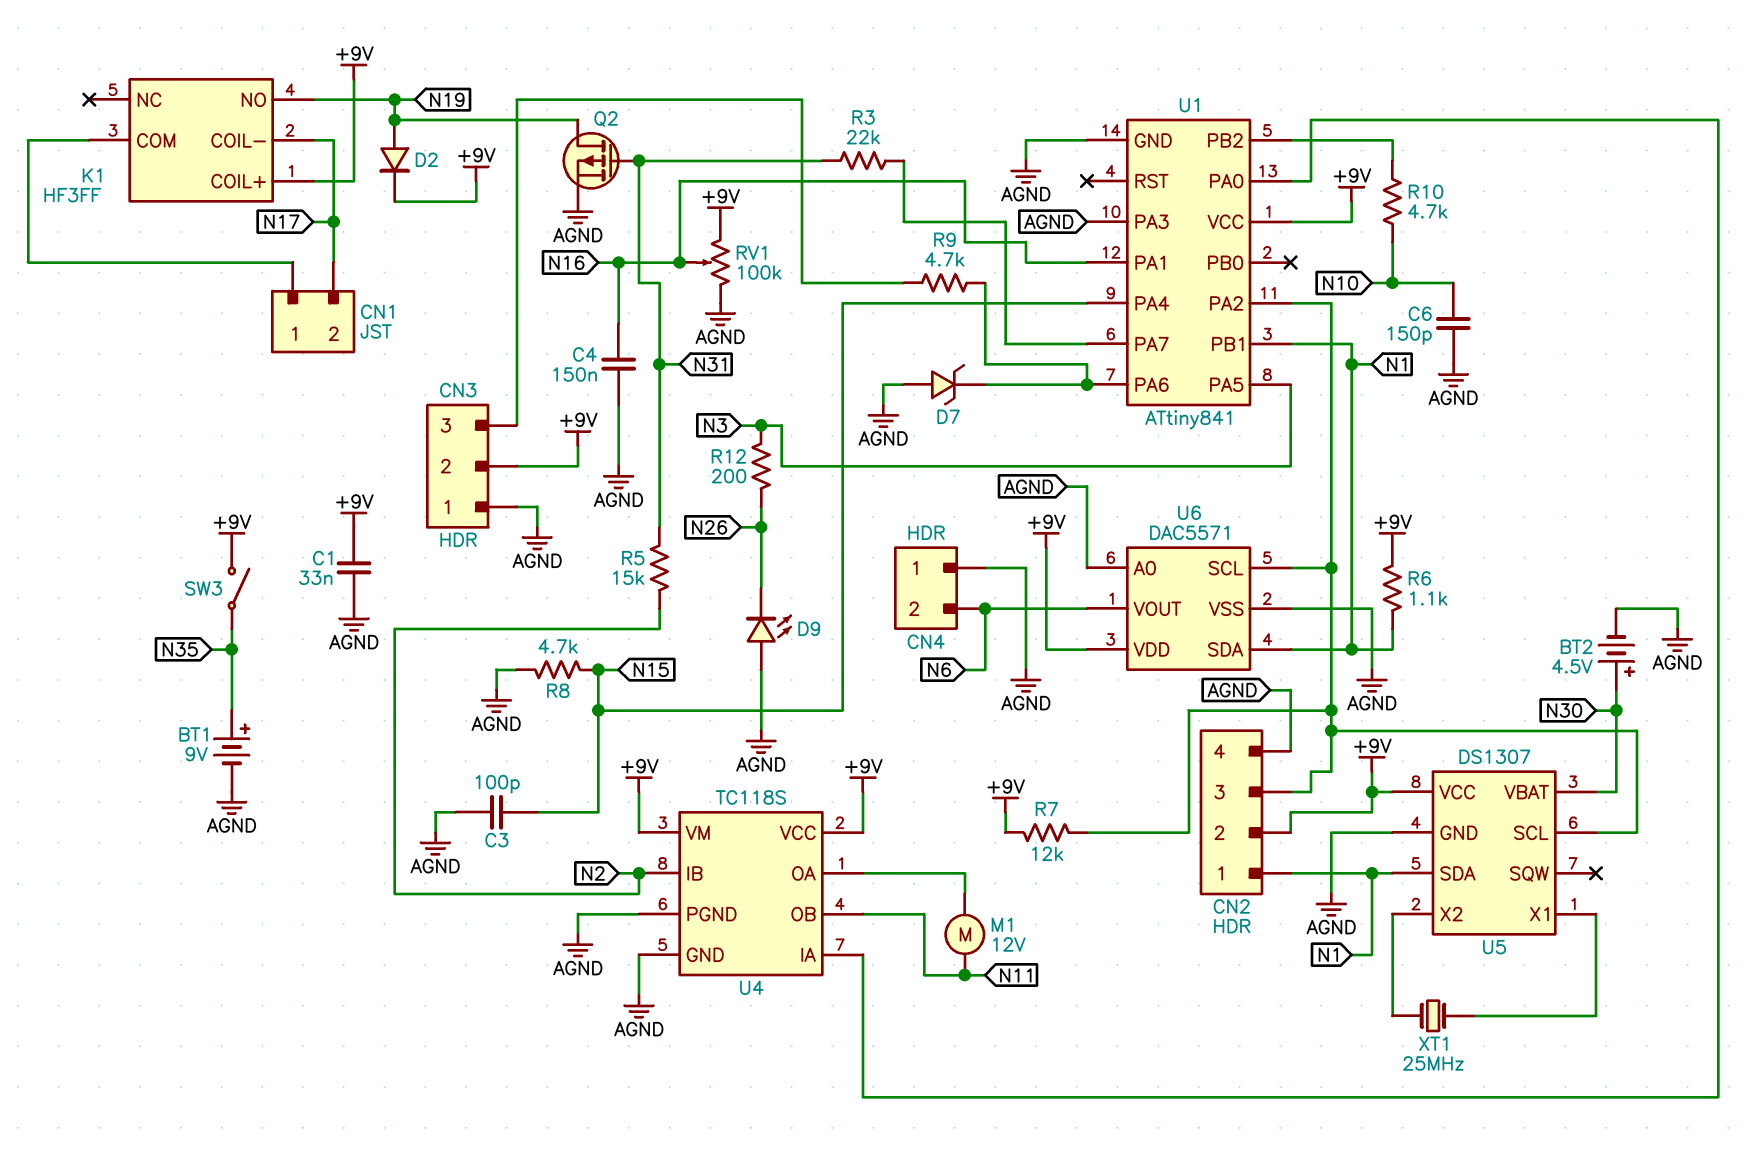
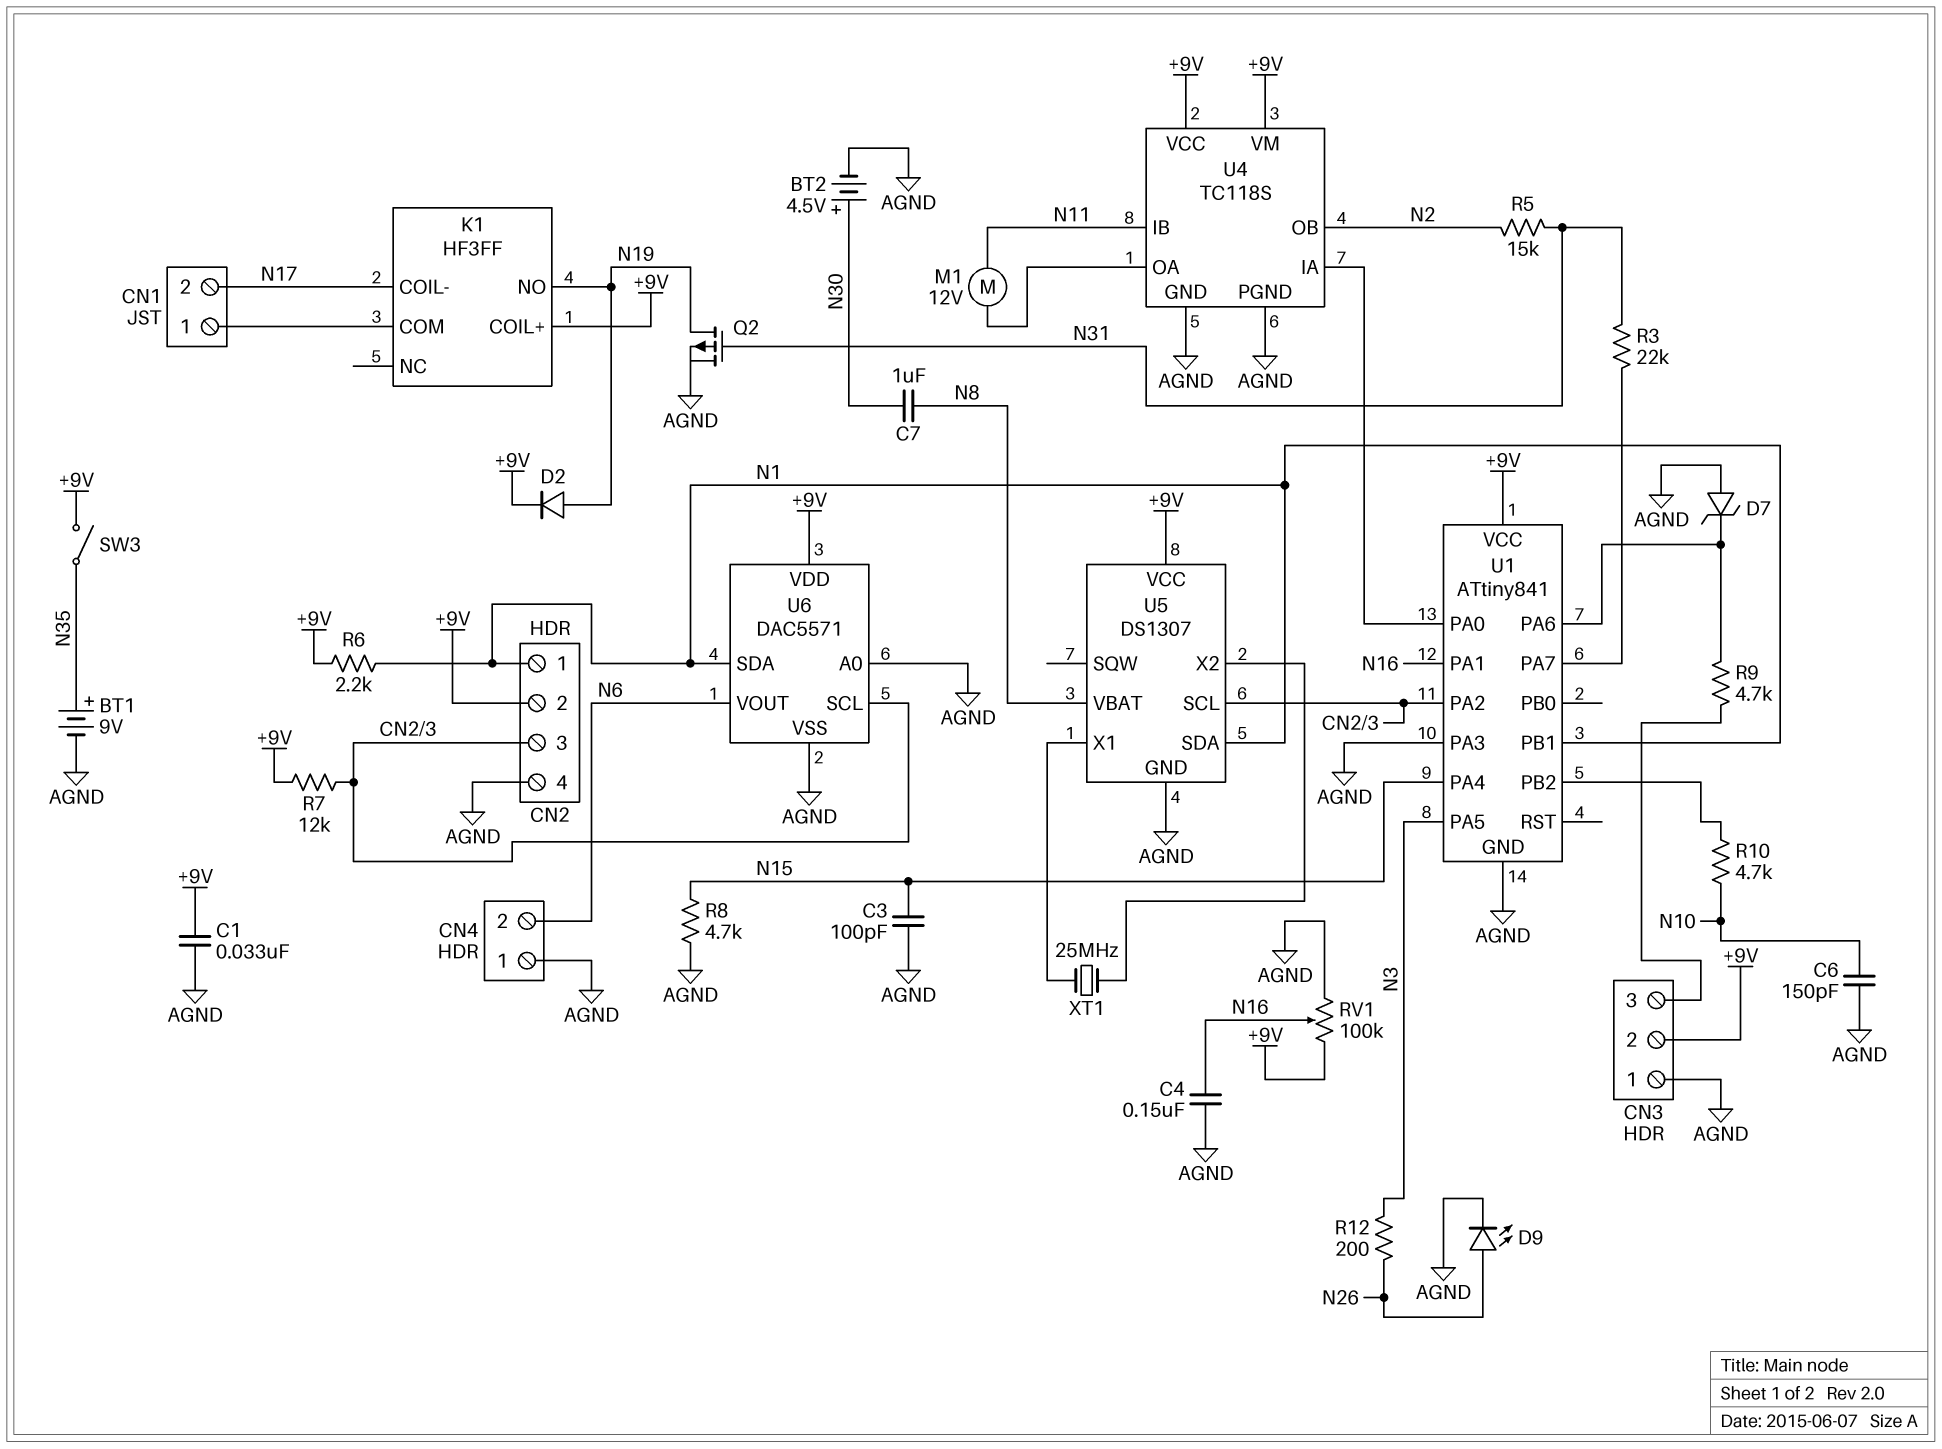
C7: none -> 1uF (N8, N30)
D9: LED (A AGND, K N26) -> LED (A N26, K AGND)
R6: 1.1k (+9V, N1) -> 2.2k (+9V, N1)
U4 pin IB: N2 -> N11
U4 pin OB: N11 -> N2
U5 pin VBAT: N30 -> N8

